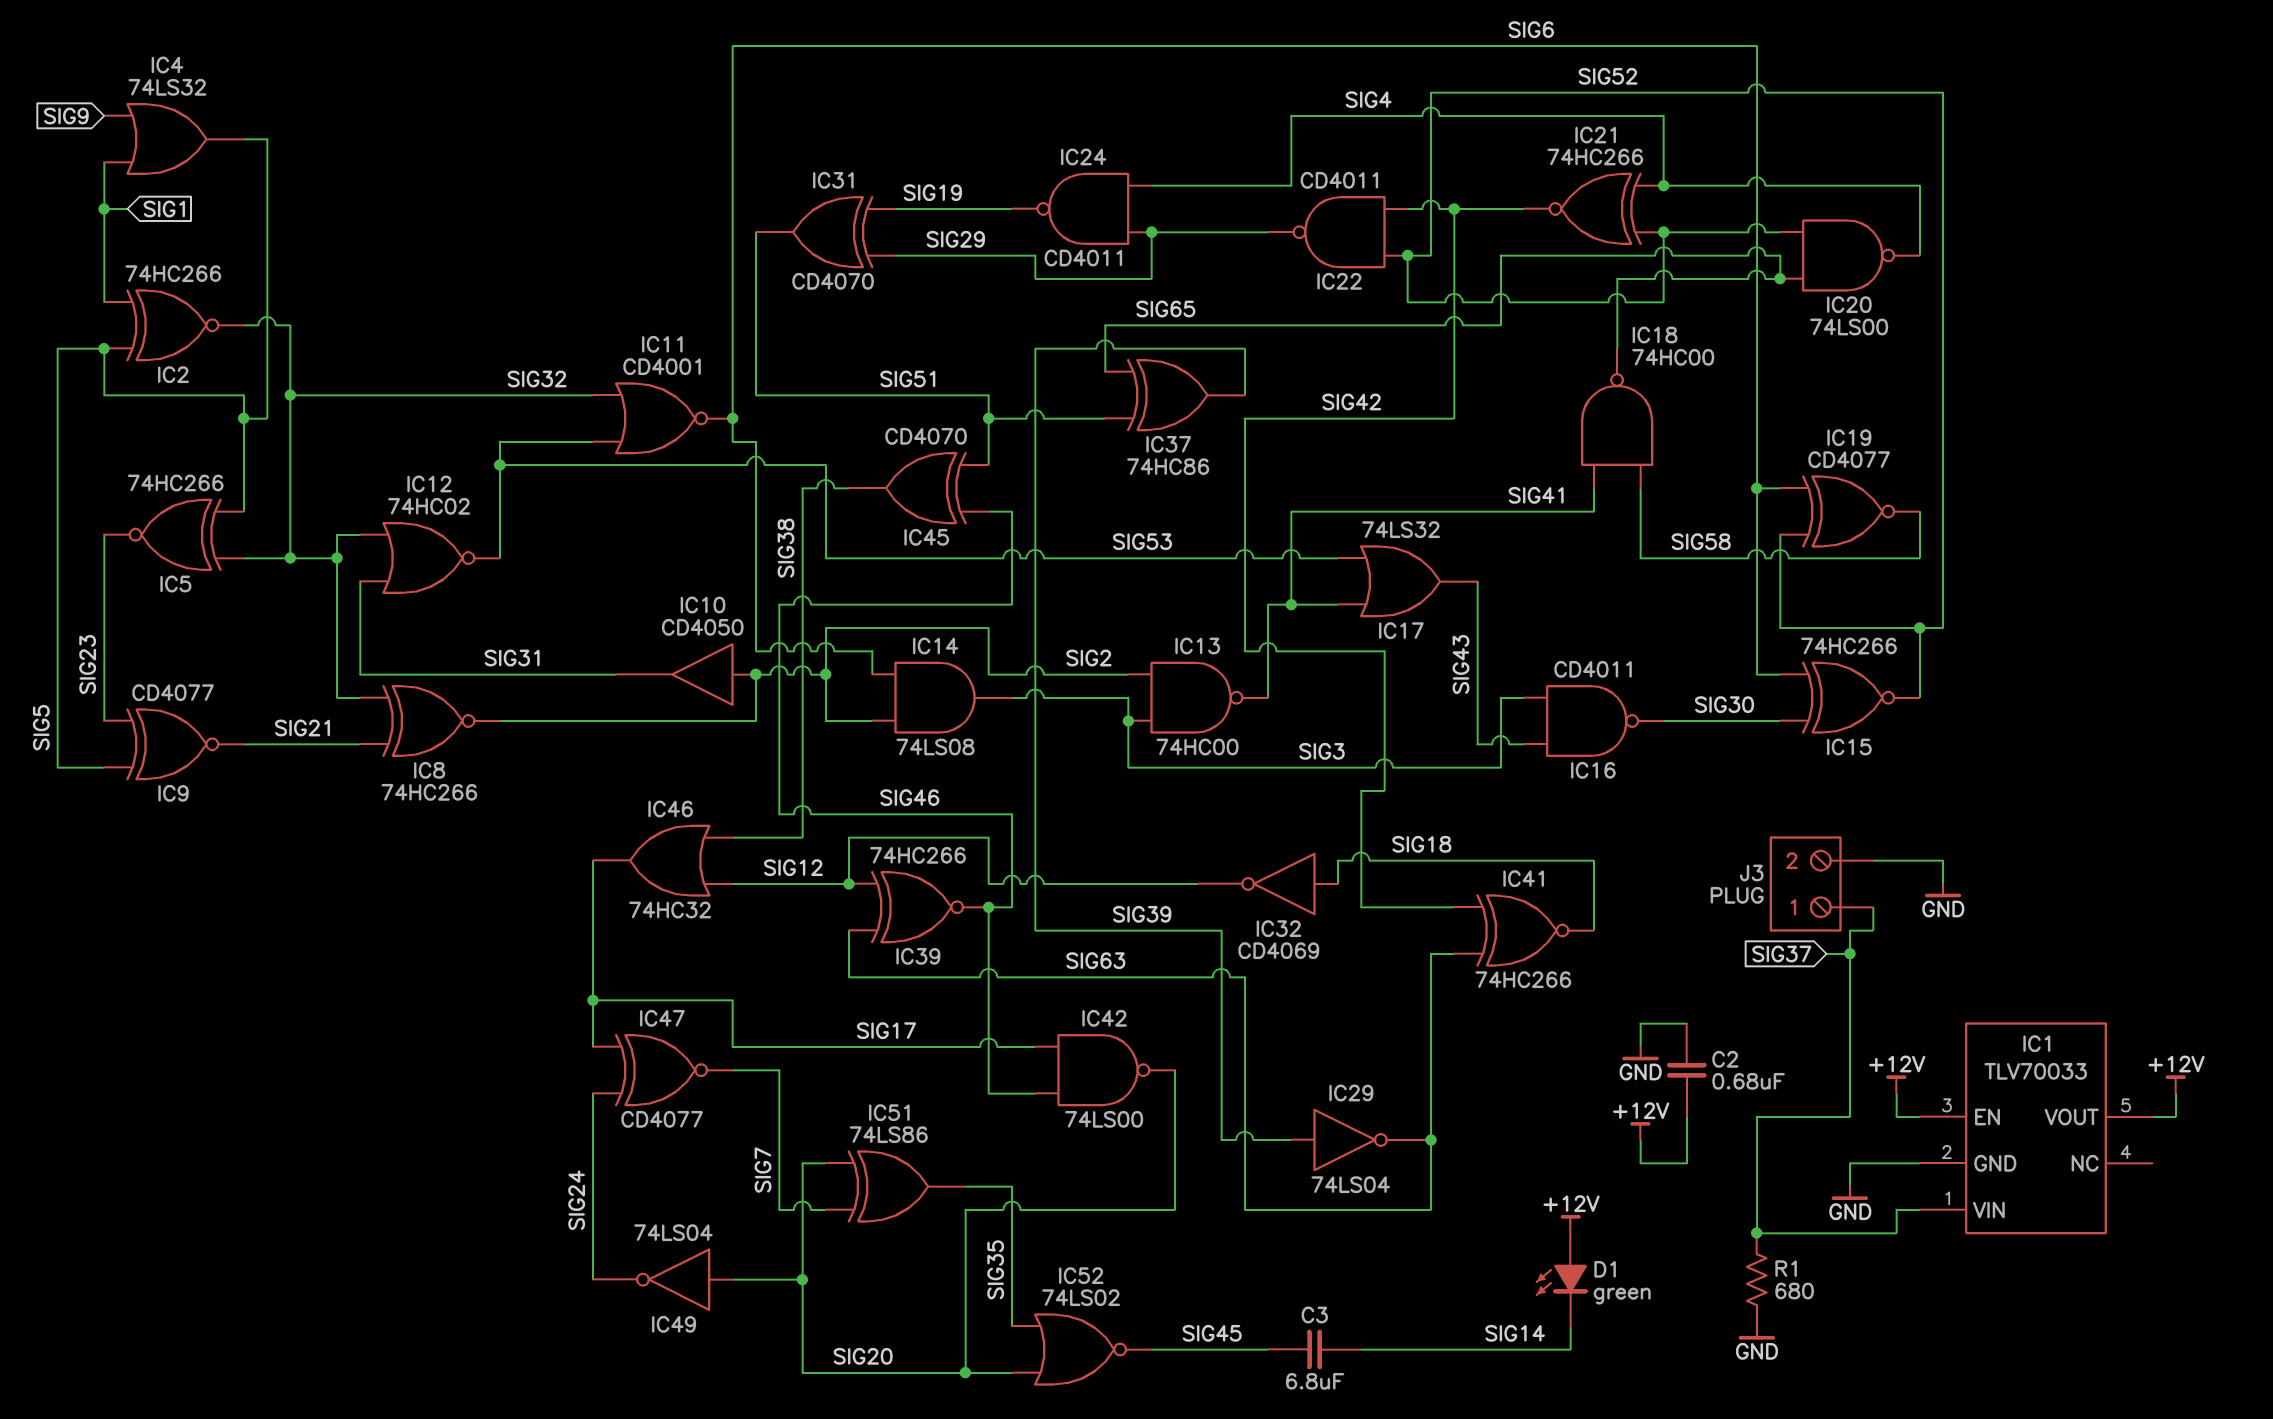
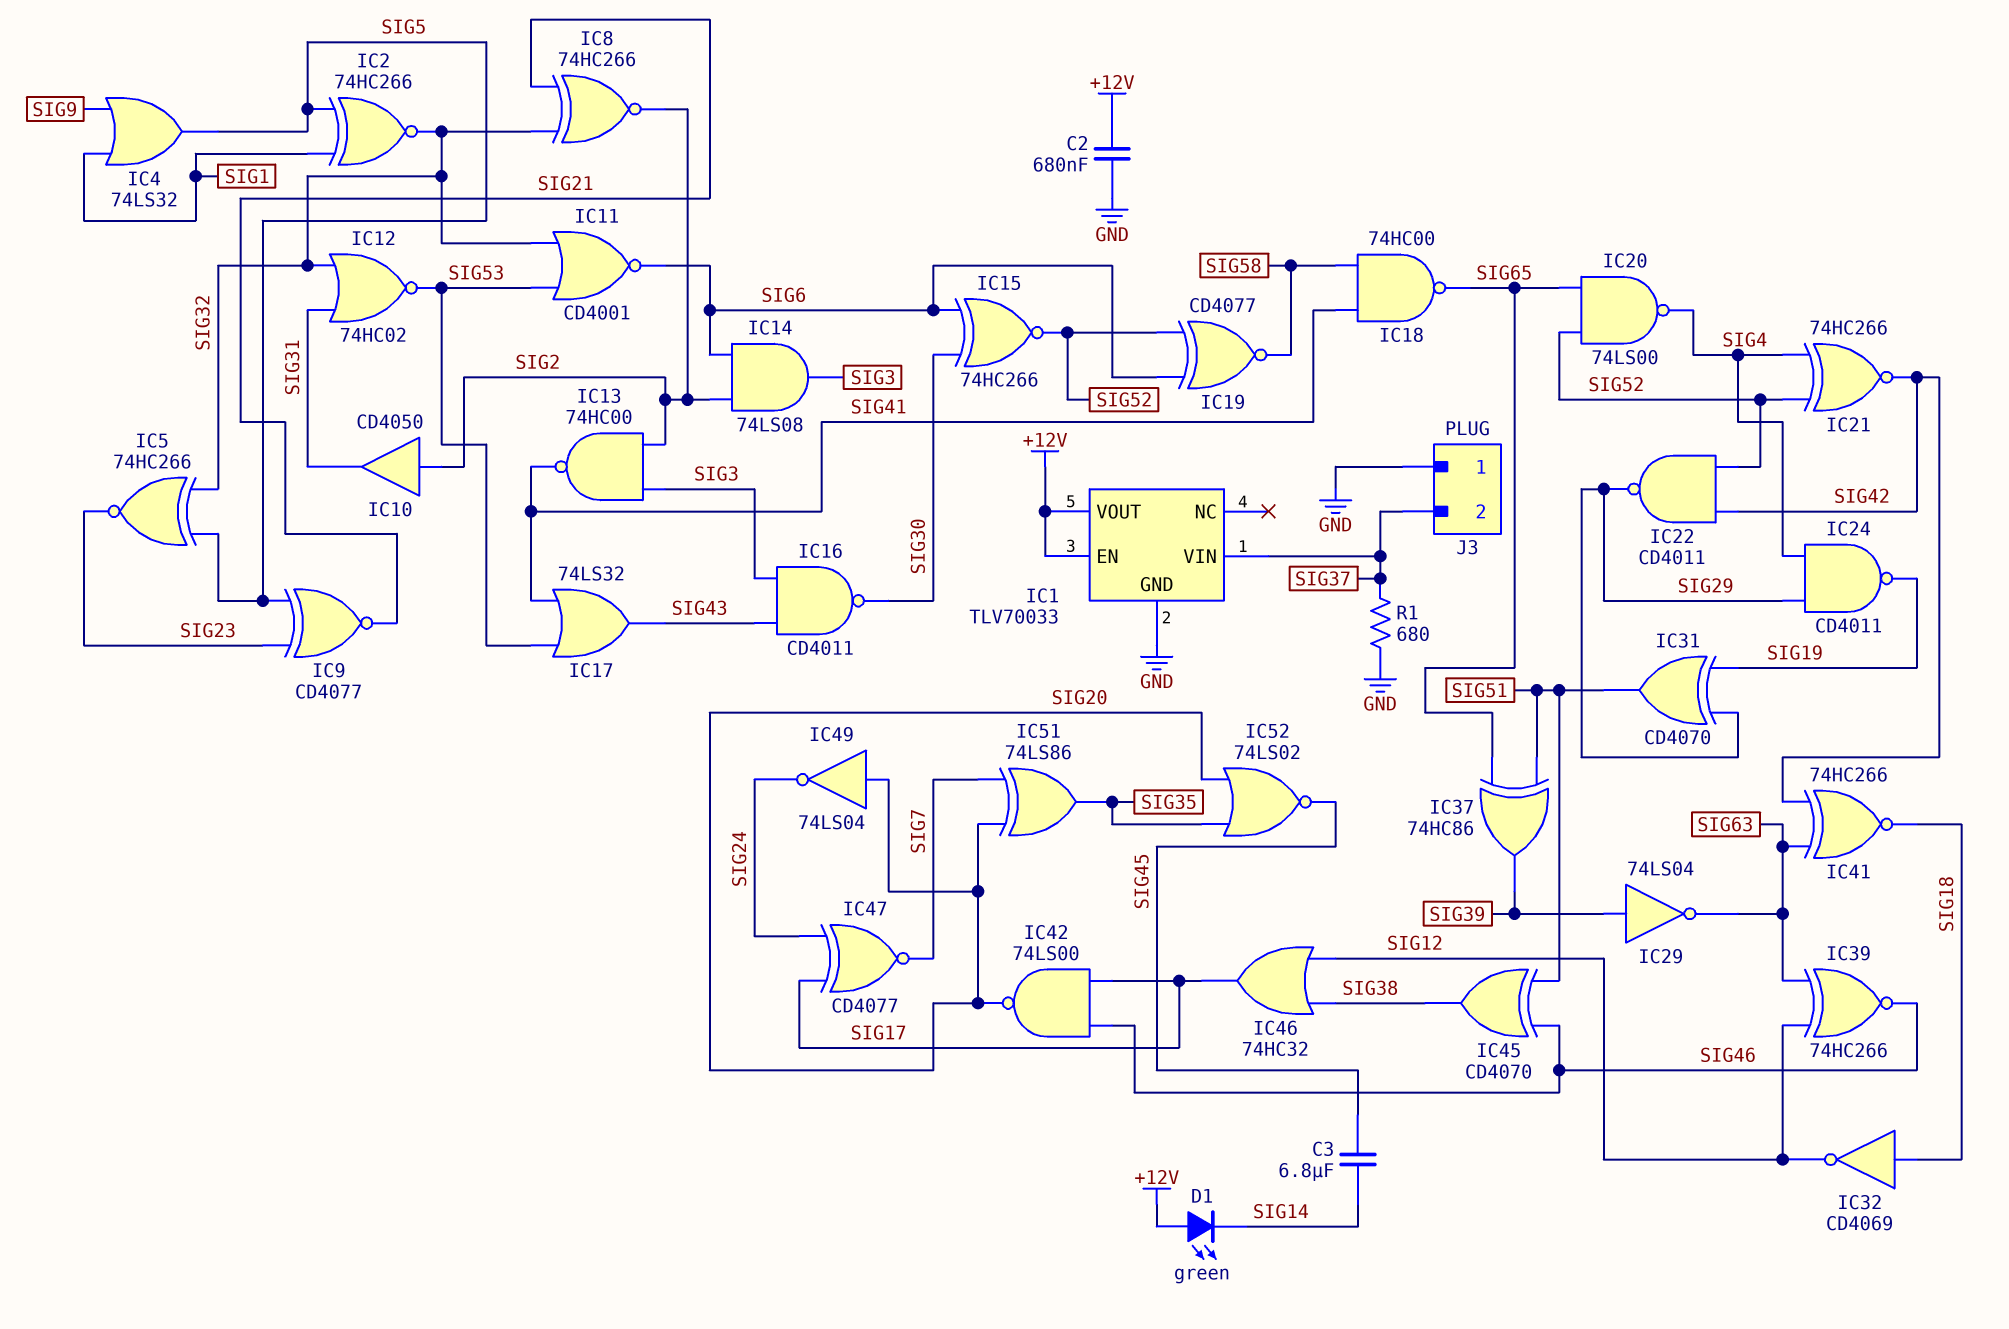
J3 pin 1: SIG37 -> GND
J3 pin 2: GND -> SIG37

